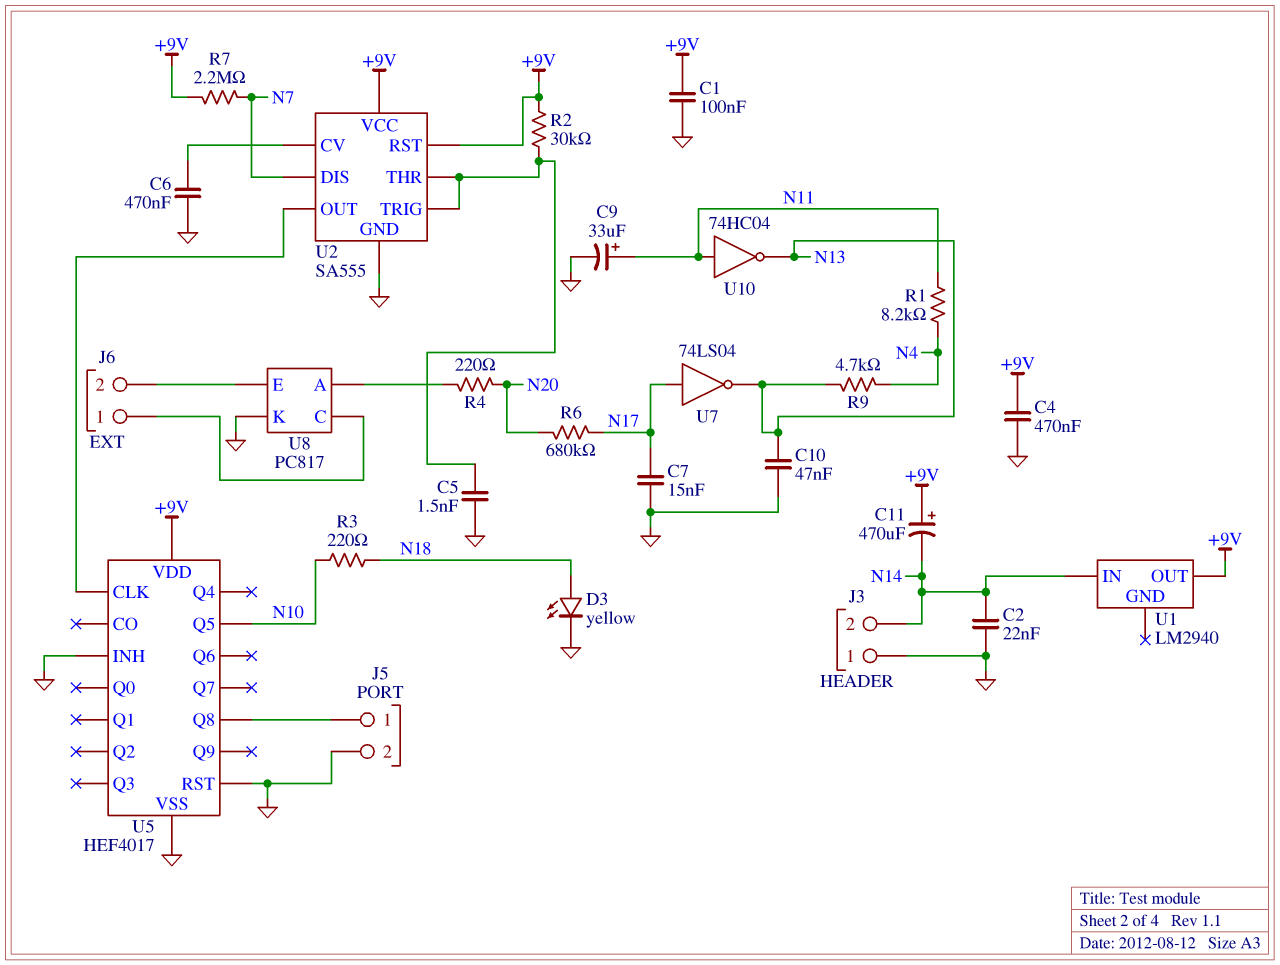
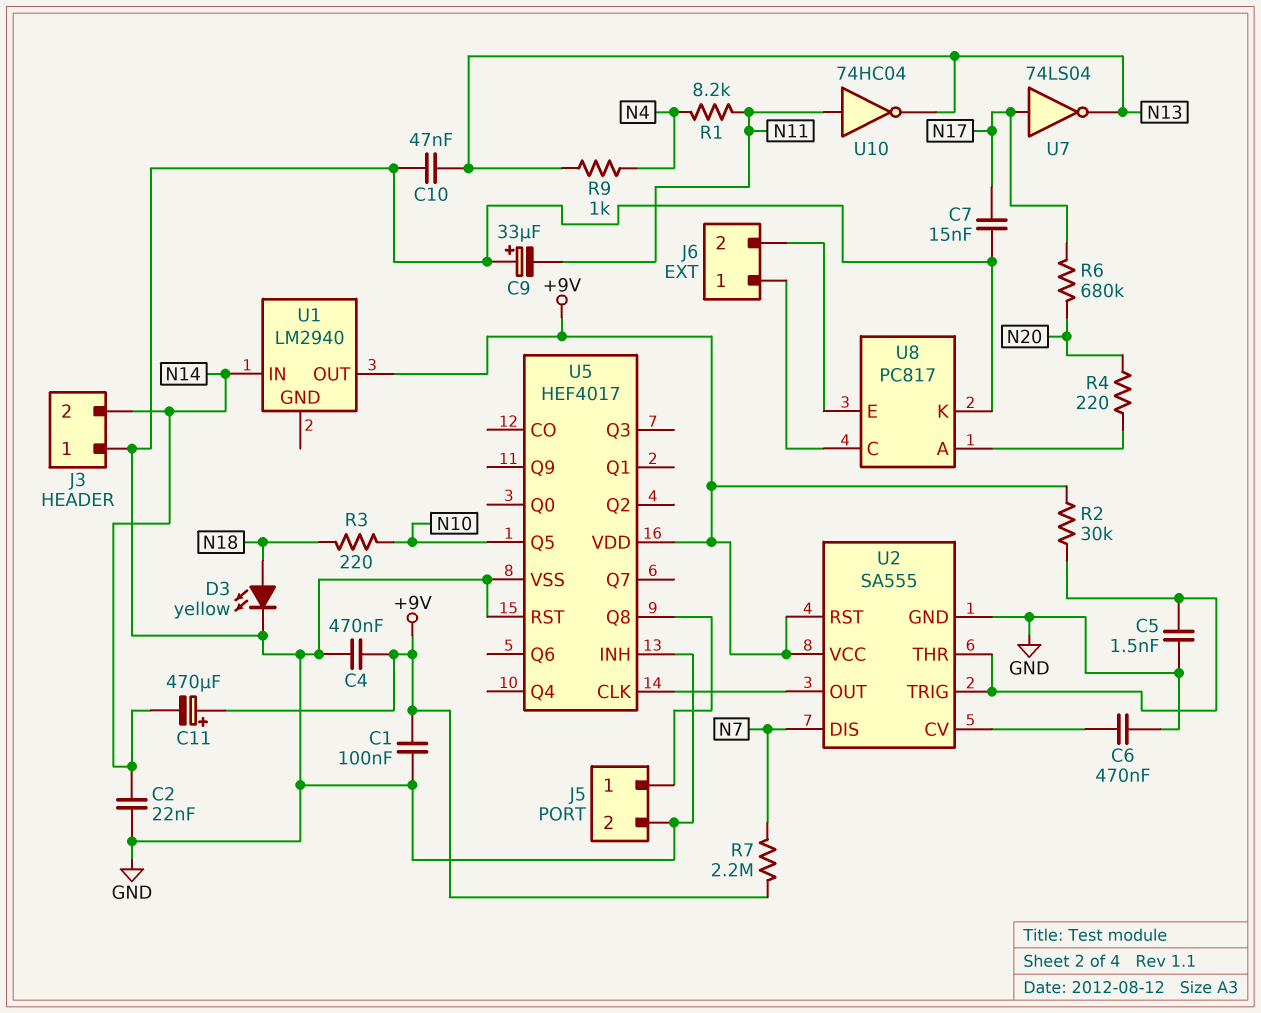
C9: 33uF (plus N11, minus GND) -> 33uF (plus GND, minus N11)
R9: 4.7k (N4, N13) -> 1k (N4, N13)

